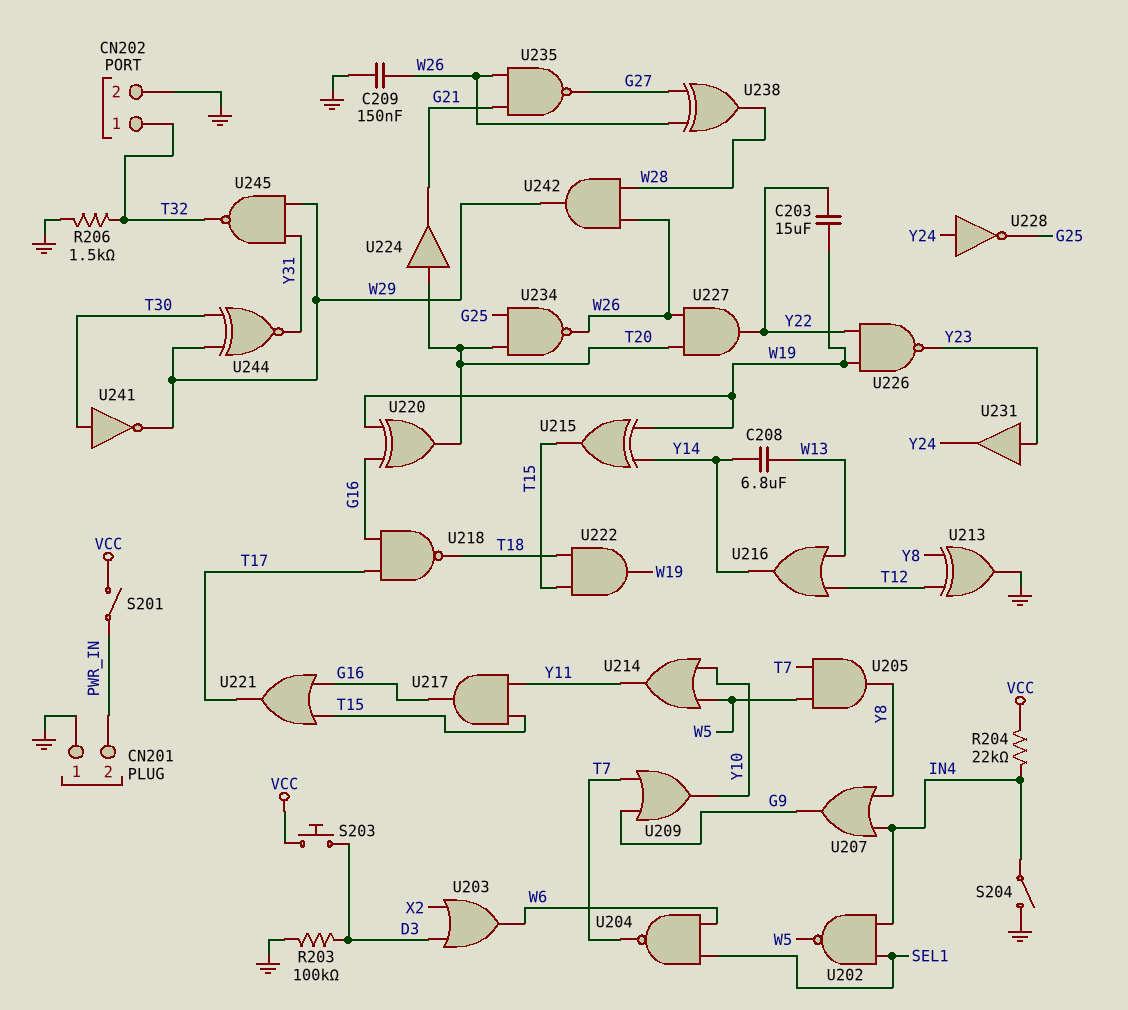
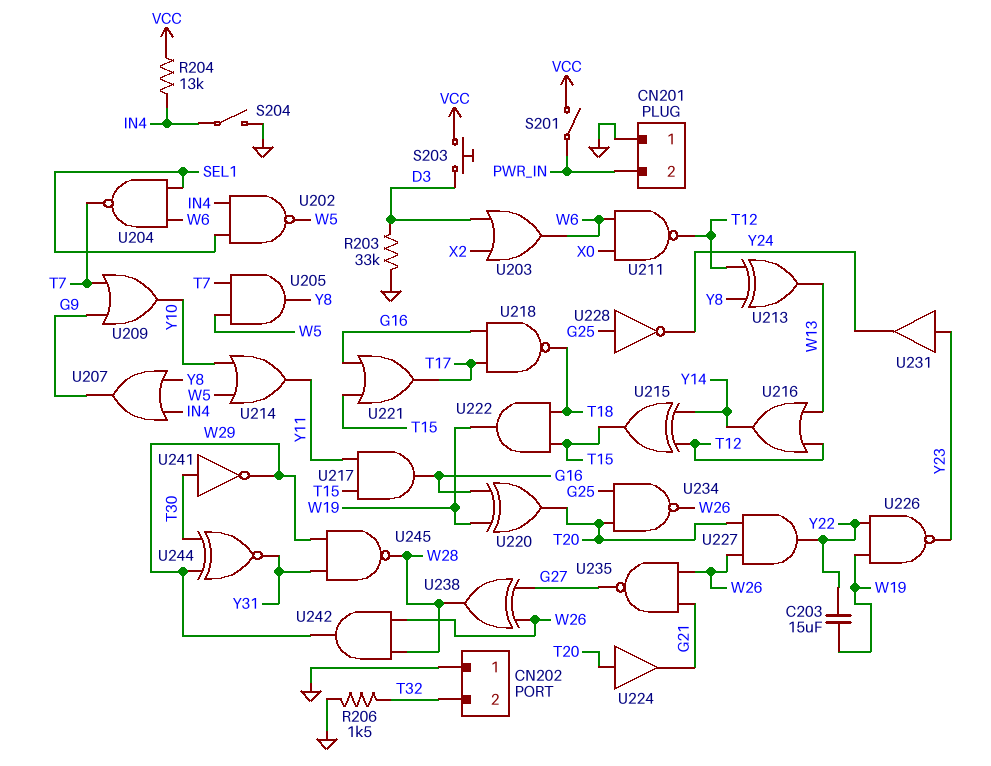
C208: 6.8uF (W13, Y14) -> none
C209: 150nF (GND, W26) -> none
CN202 pin 1: T32 -> GND
CN202 pin 2: GND -> T32
R203: 100k (D3, GND) -> 33k (D3, GND)
R204: 22k (IN4, VCC) -> 13k (IN4, VCC)
U211: none -> NAND (in W6, in X0, out T12)
U213: XOR (in T12, in Y8, out GND) -> XOR (in T12, in Y8, out W13)
U215: XOR (in W19, in Y14, out T15) -> XOR (in T12, in Y14, out T15)
U228: NOT (in Y24, out G25) -> NOT (in G25, out Y24)
U245: NAND (in W29, in Y31, out T32) -> NAND (in W29, in Y31, out W28)

